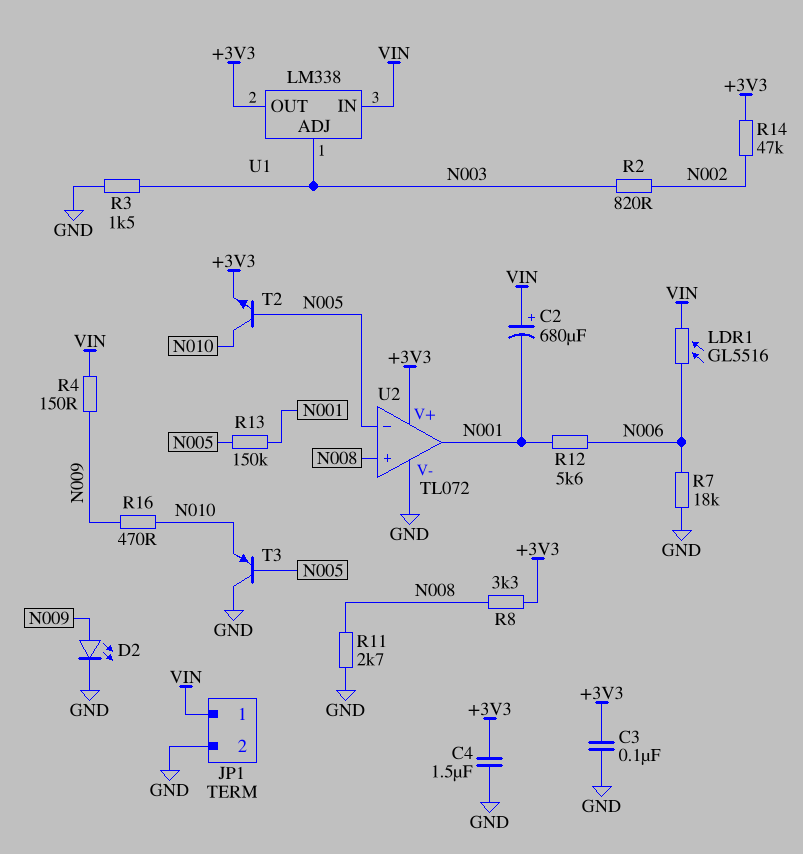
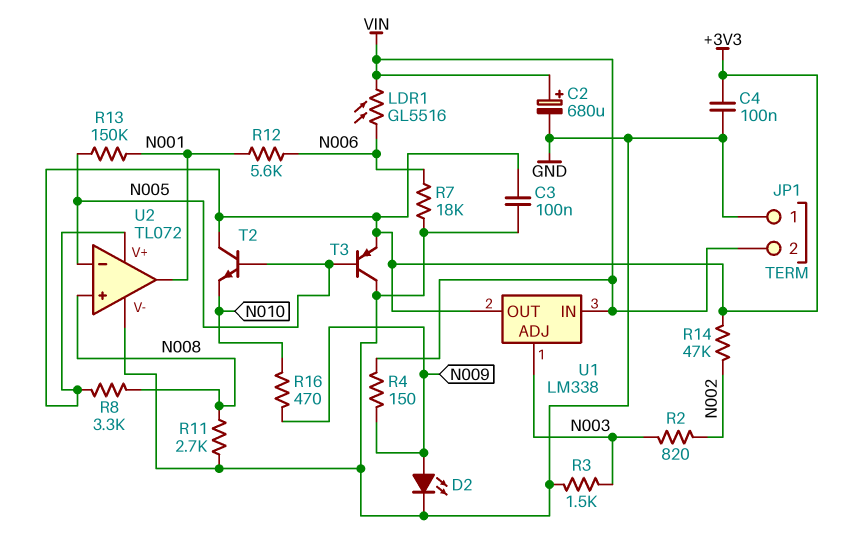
C2: 680uF (plus VIN, minus N001) -> 680uF (plus VIN, minus GND)
C4: 1.5uF (+3V3, GND) -> 100nF (+3V3, GND)
JP1 pin 1: VIN -> GND
JP1 pin 2: GND -> VIN
T2: NPN (B N005, C N010, E +3V3) -> NPN (B N005, C +3V3, E N010)
T3: PNP (B N005, C GND, E N010) -> PNP (B N005, C GND, E +3V3)

